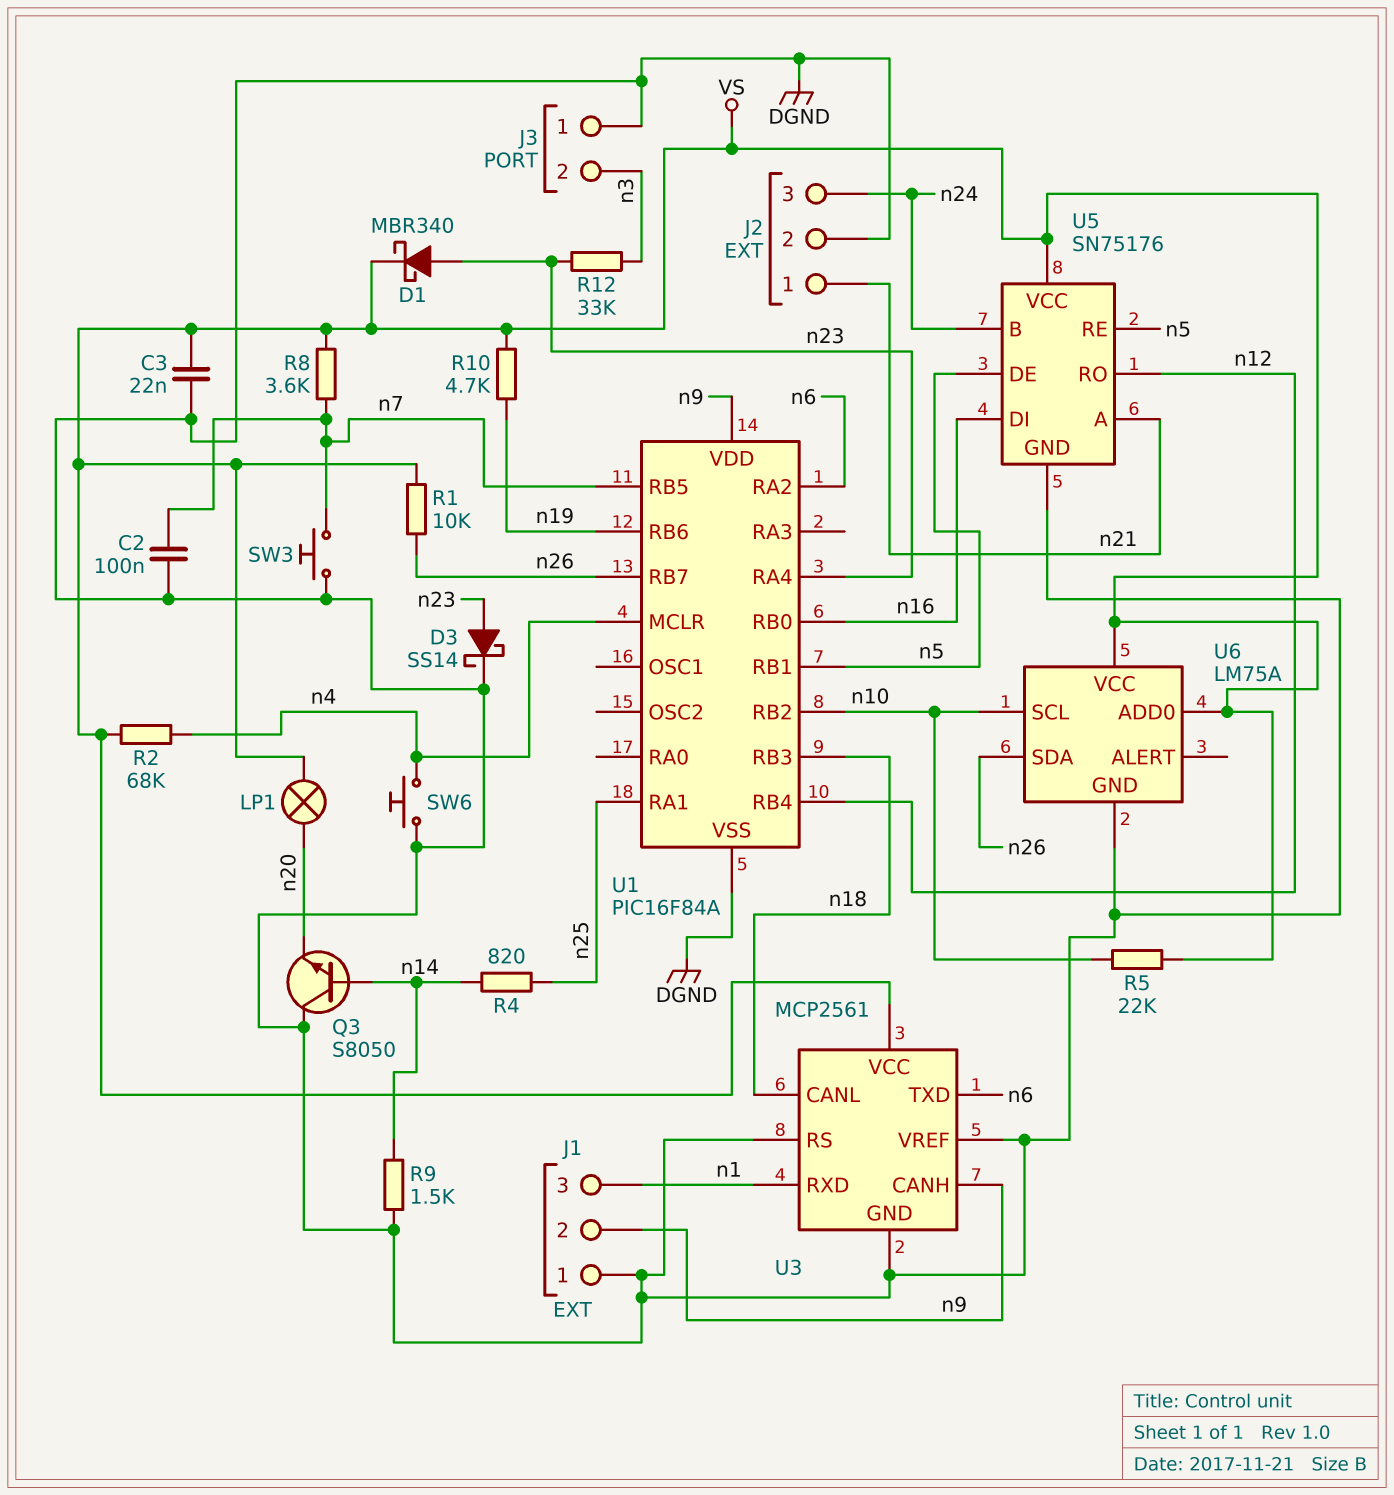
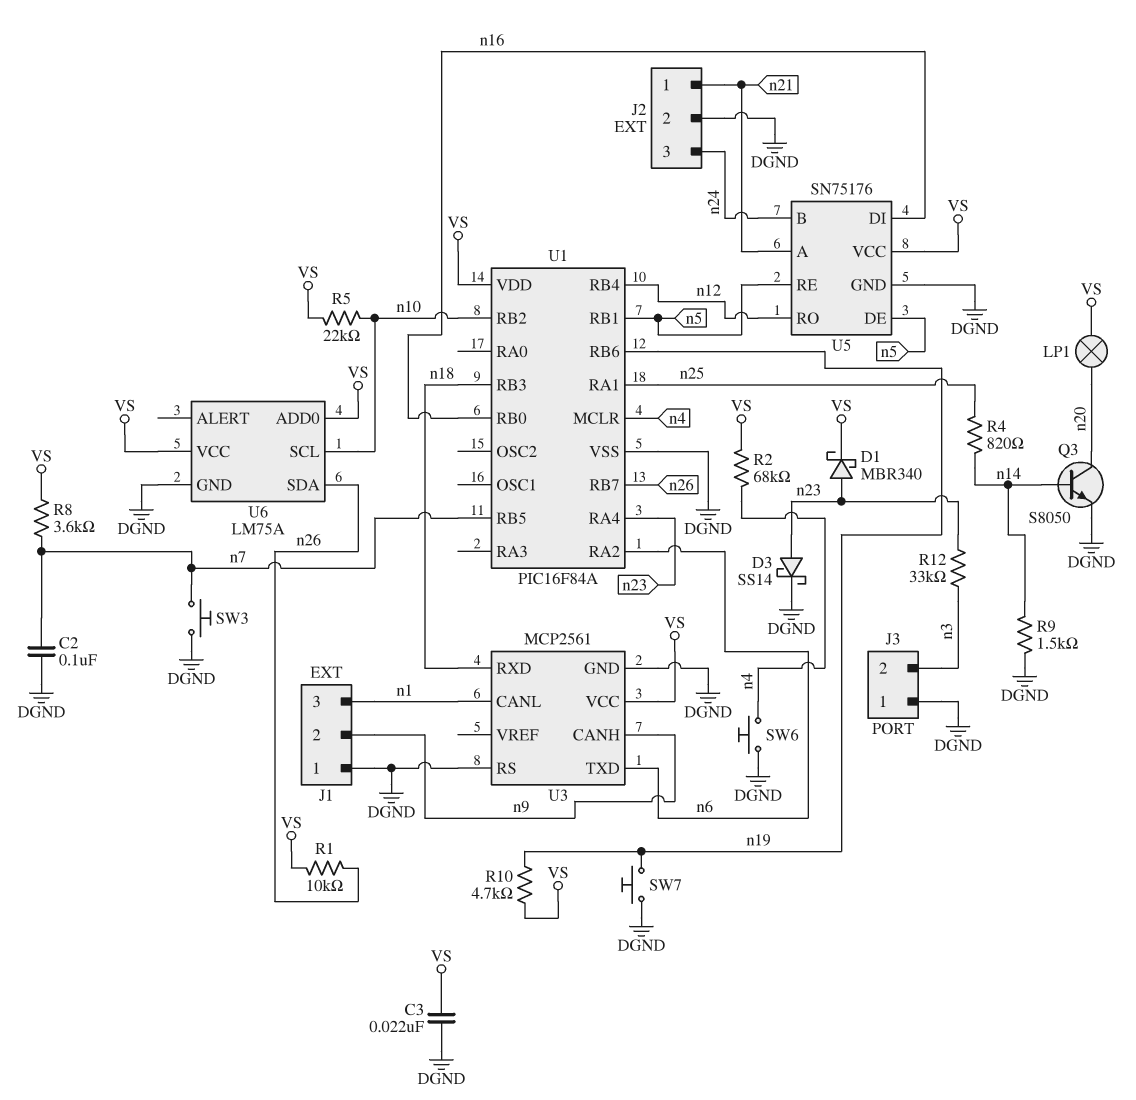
Q3: NPN S8050 (B n14, C DGND, E n20) -> NPN S8050 (B n14, C n20, E DGND)
SW7: none -> button (DGND, n19)
U1 pin VDD: n9 -> VS
U3 pin CANL: n18 -> n1
U3 pin RXD: n1 -> n18
U3 pin VREF: DGND -> none

